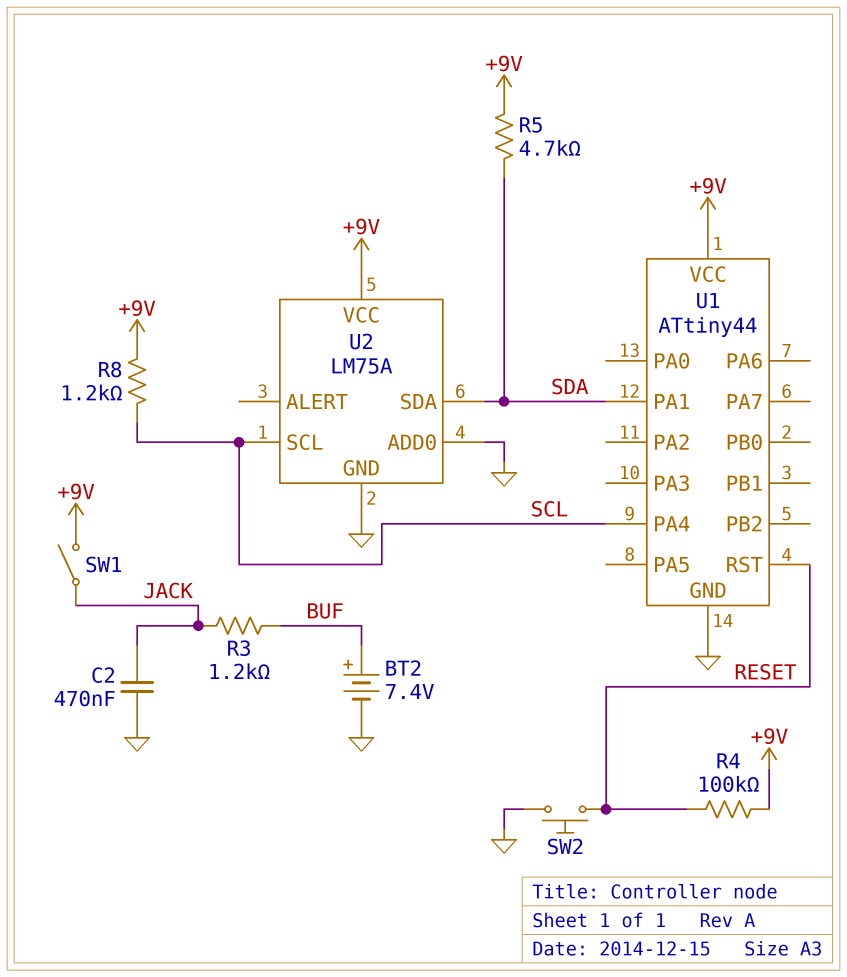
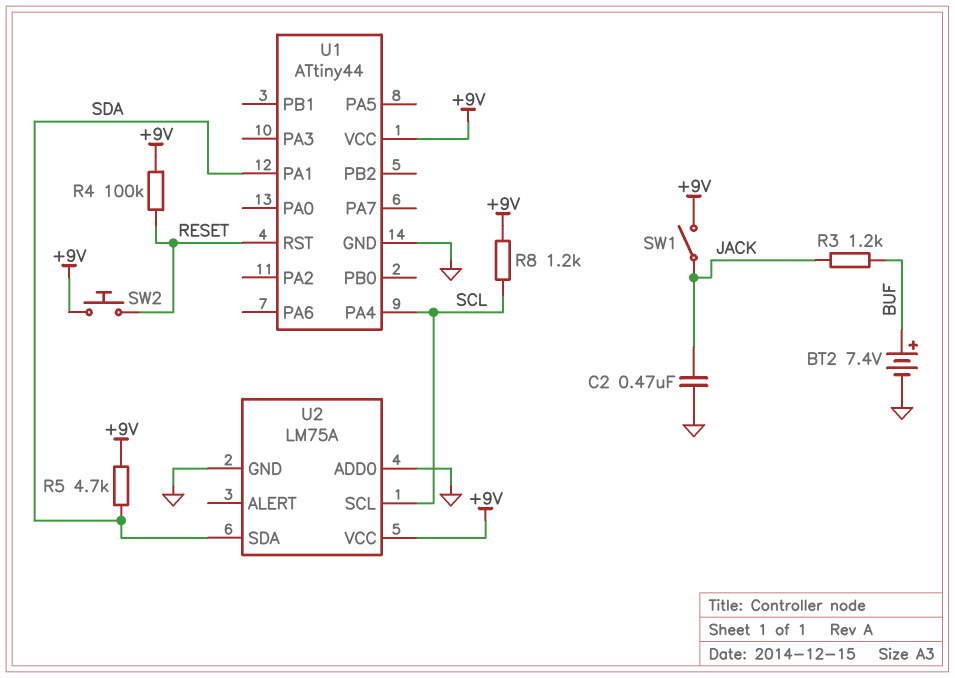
SW2: button (GND, RESET) -> button (+9V, RESET)

